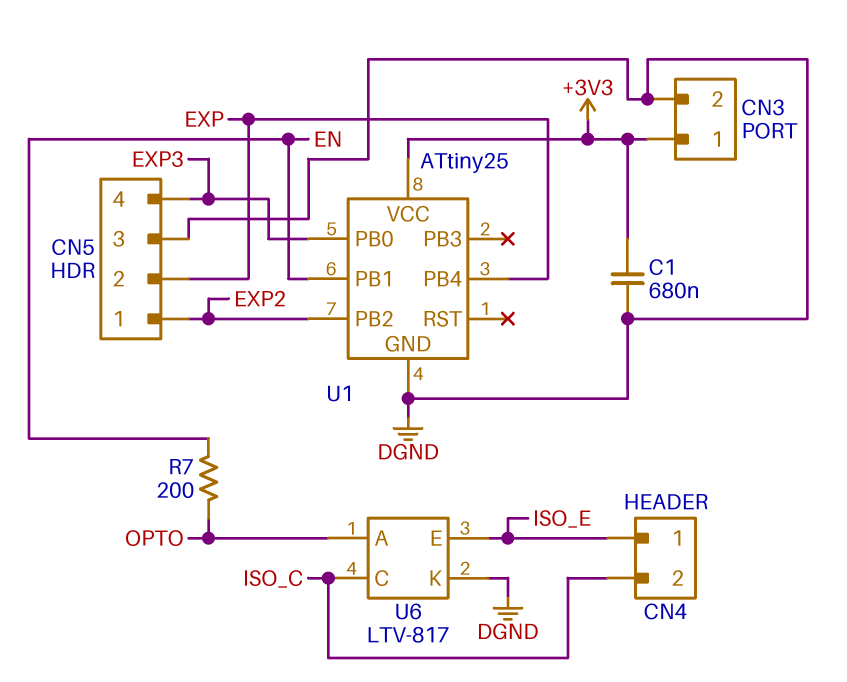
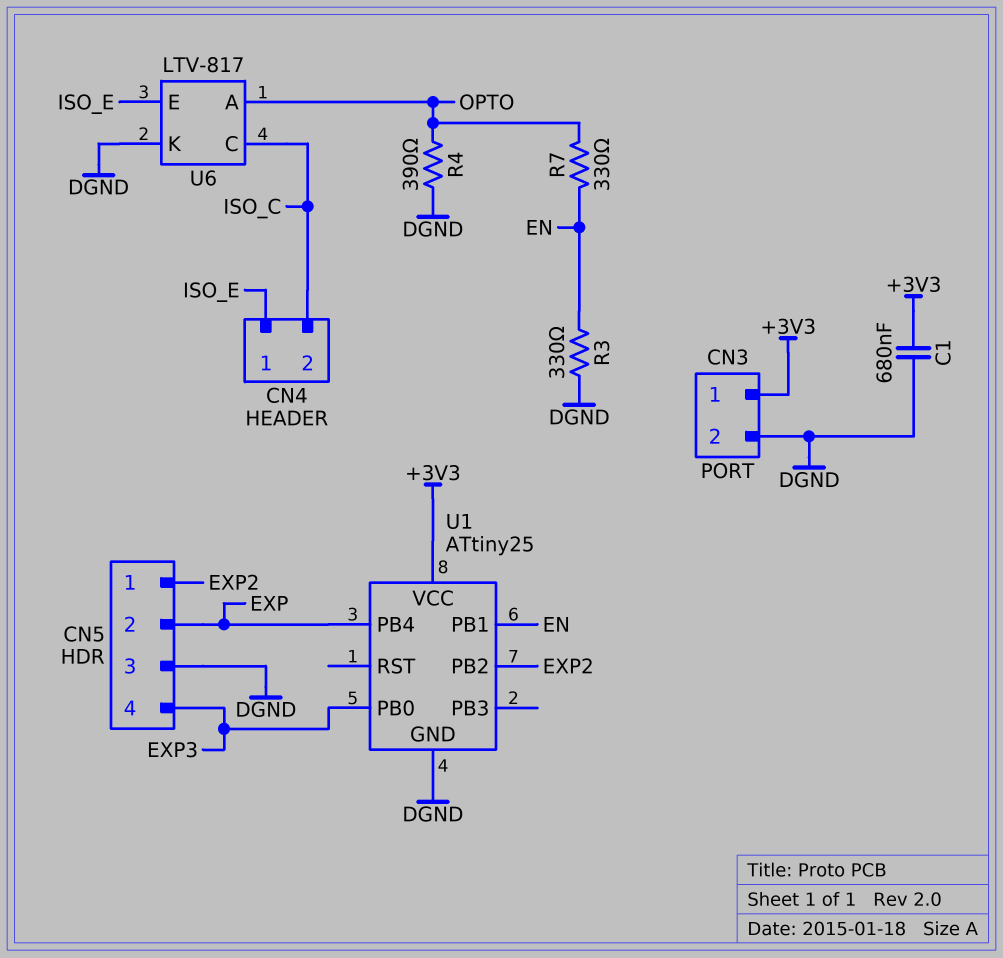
R3: none -> 330 (DGND, EN)
R4: none -> 390 (DGND, OPTO)
R7: 200 (EN, OPTO) -> 330 (EN, OPTO)

